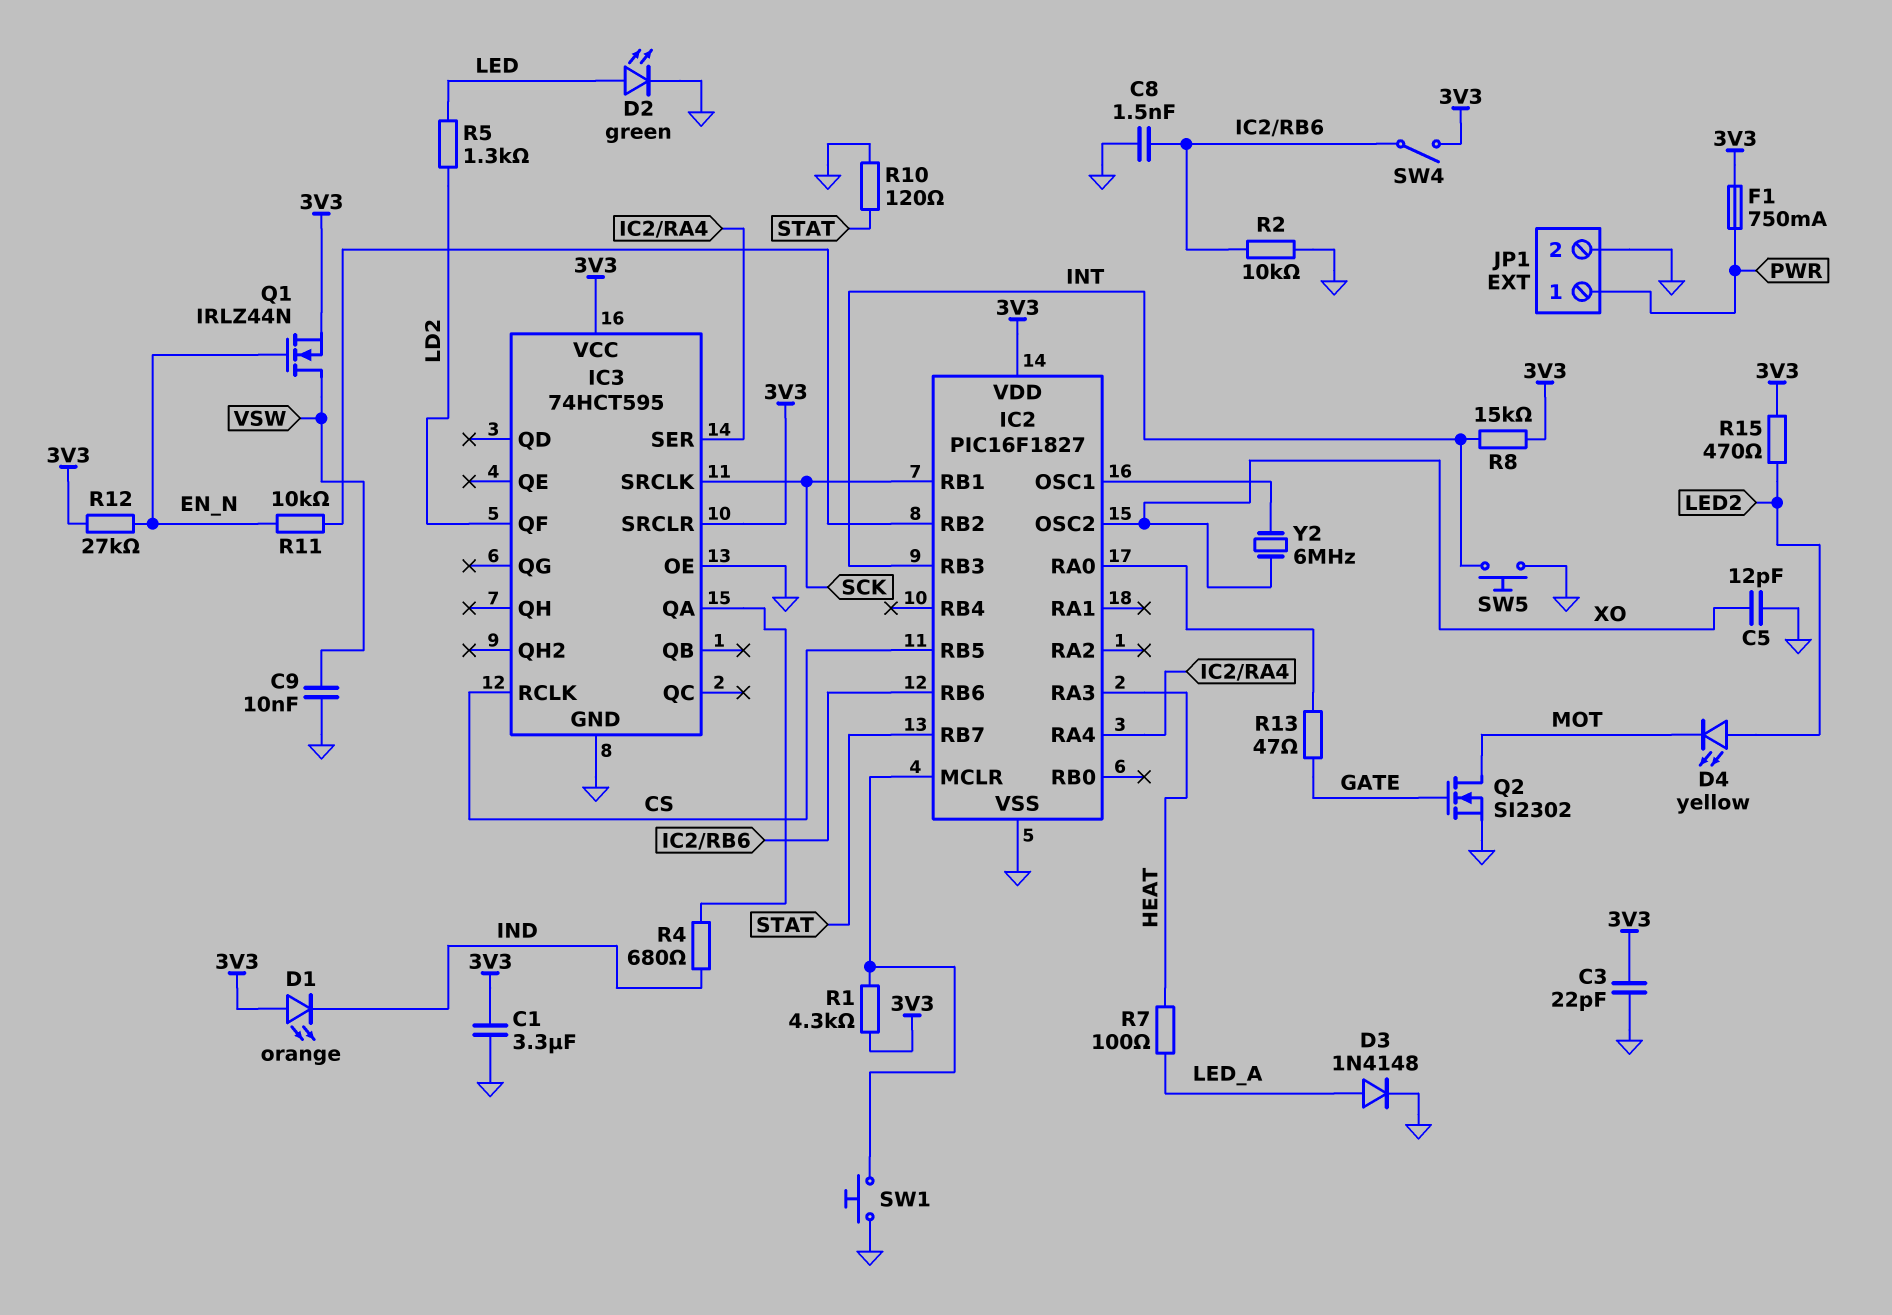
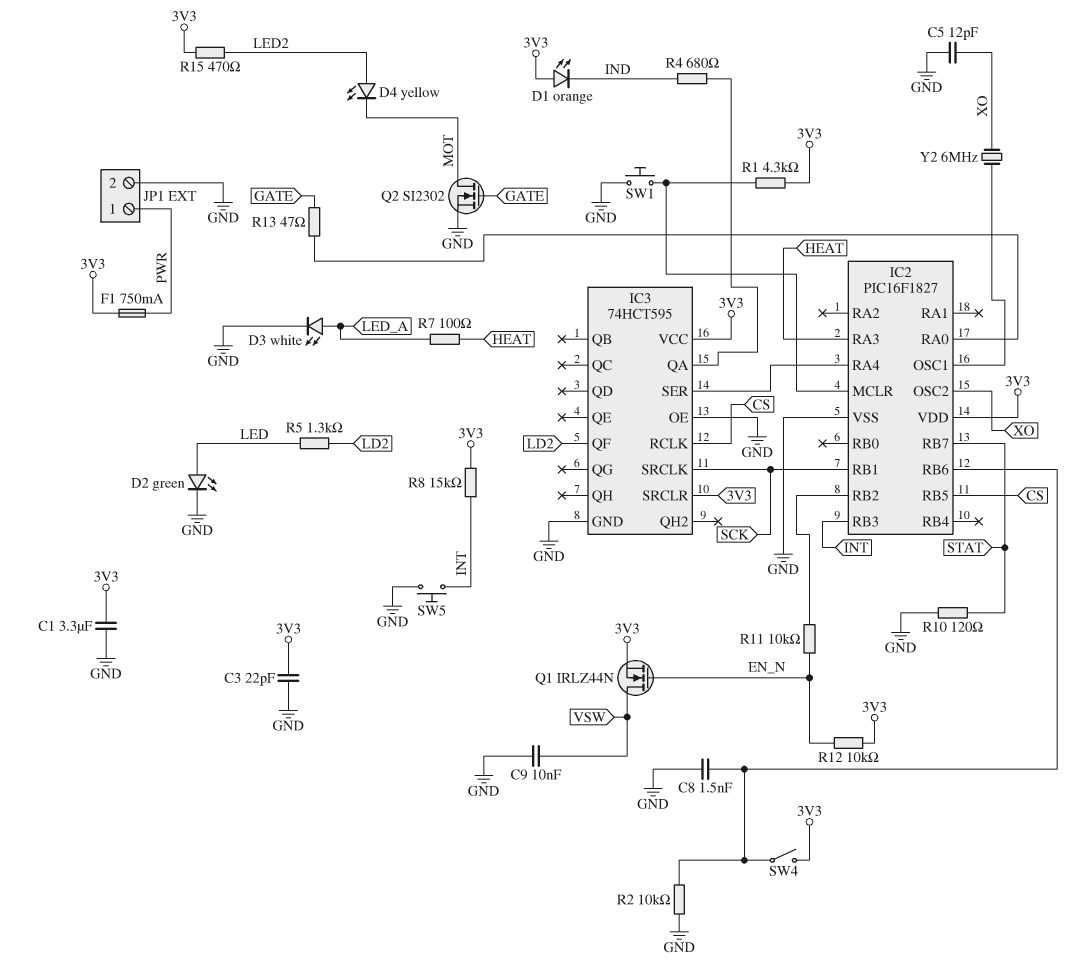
D3: diode 1N4148 (A LED_A, K GND) -> LED white (A LED_A, K GND)
R12: 27k (3V3, EN_N) -> 10k (3V3, EN_N)

